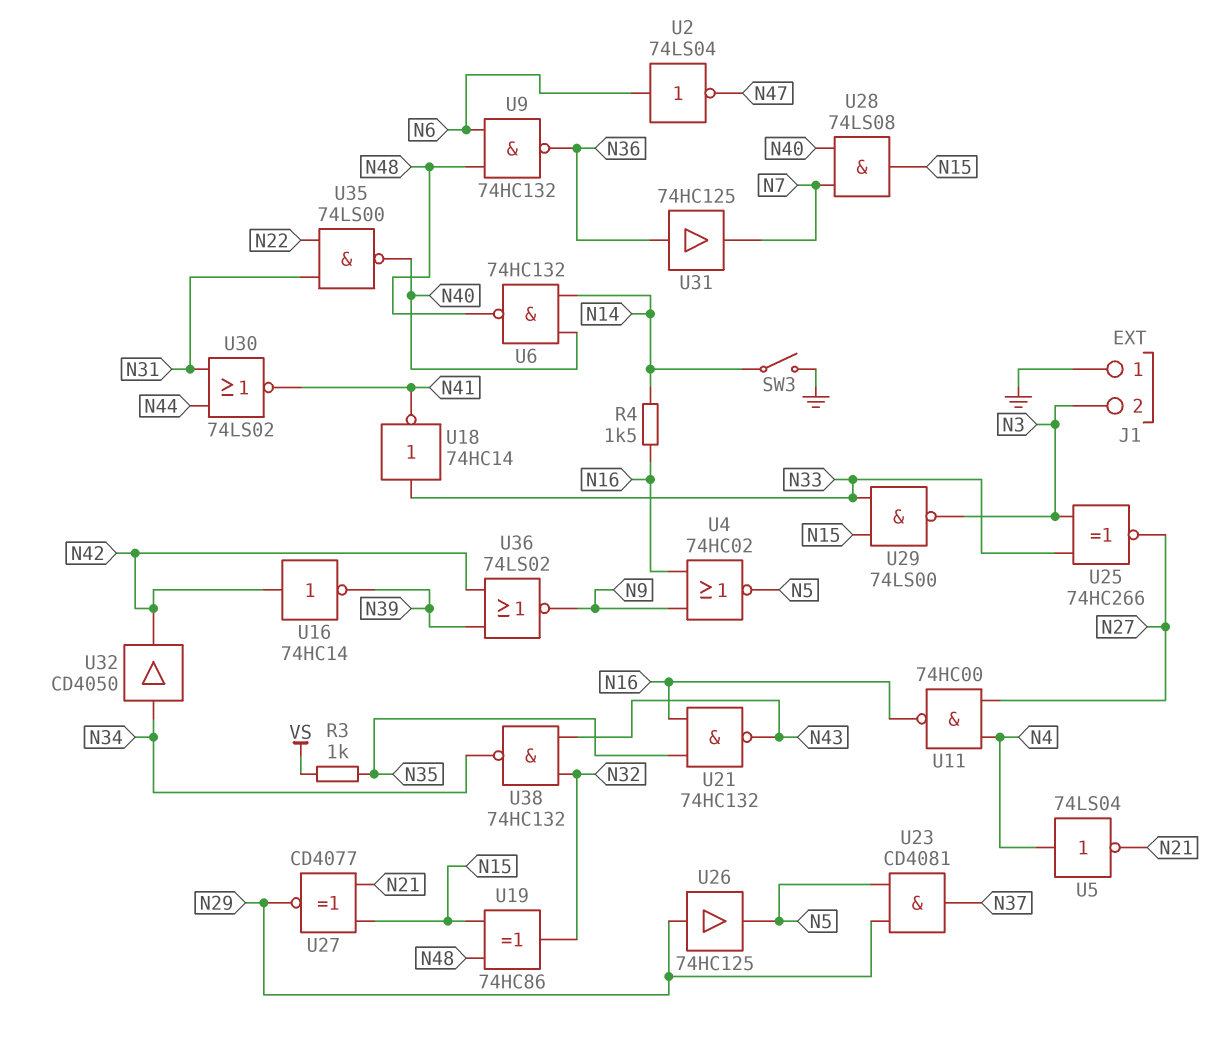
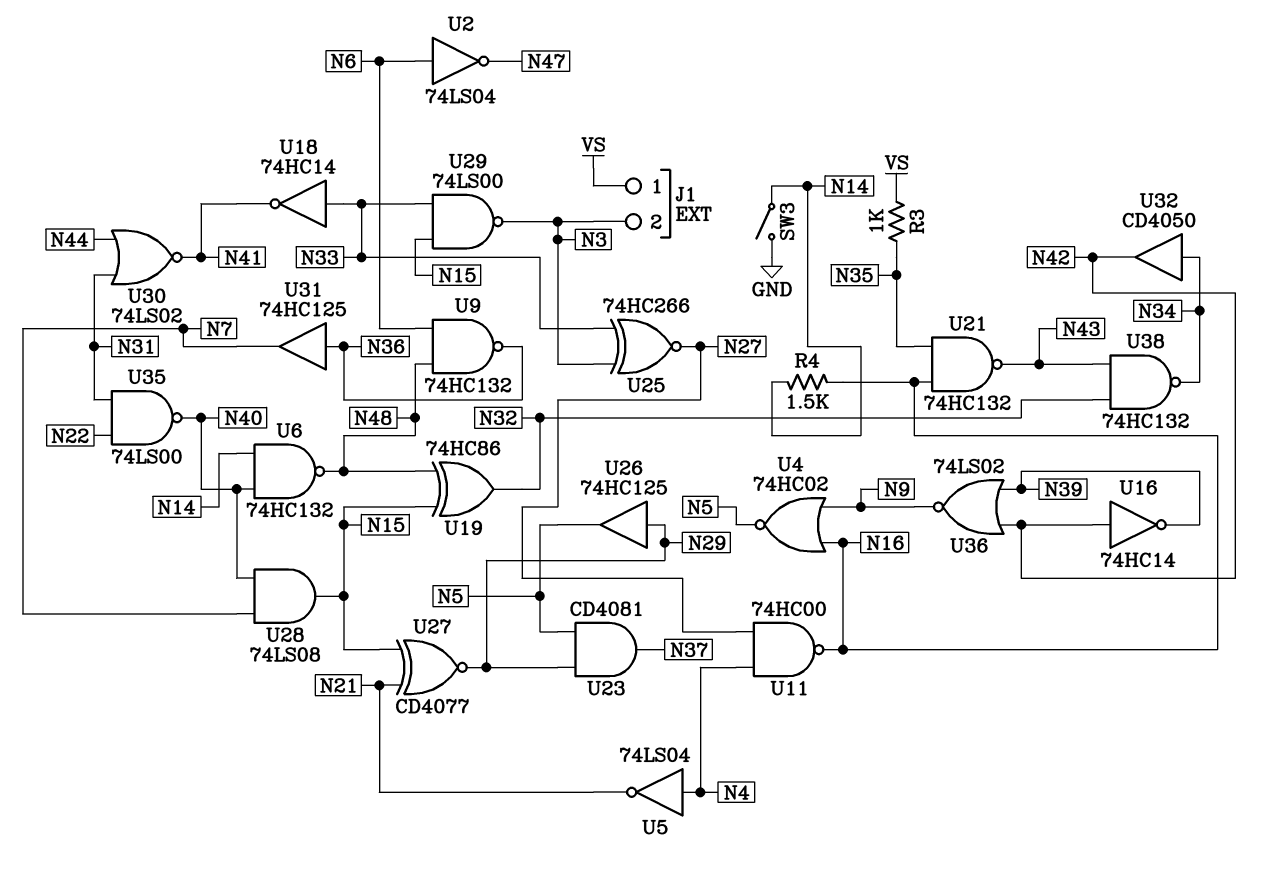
J1 pin 1: GND -> VS

